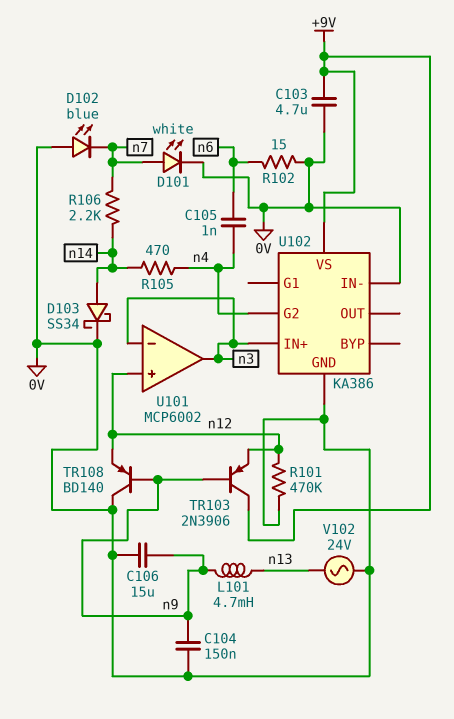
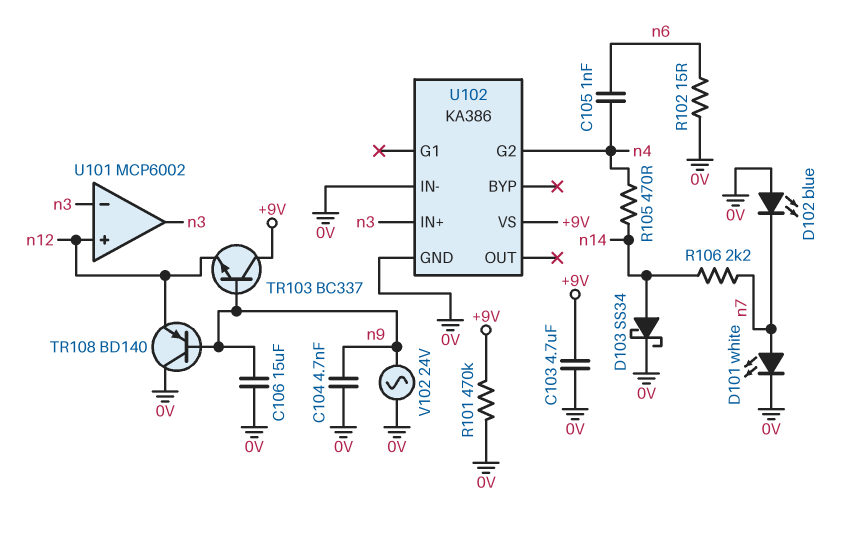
C104: 150nF (0V, n9) -> 4.7nF (0V, n9)
L101: 4.7mH (n9, n13) -> none
R101: 470k (0V, n12) -> 470k (+9V, 0V)
TR103: PNP 2N3906 (B n9, C +9V, E n12) -> NPN BC337 (B n9, C +9V, E n12)
V102: AC 24V (0V, n13) -> AC 24V (0V, n9)

